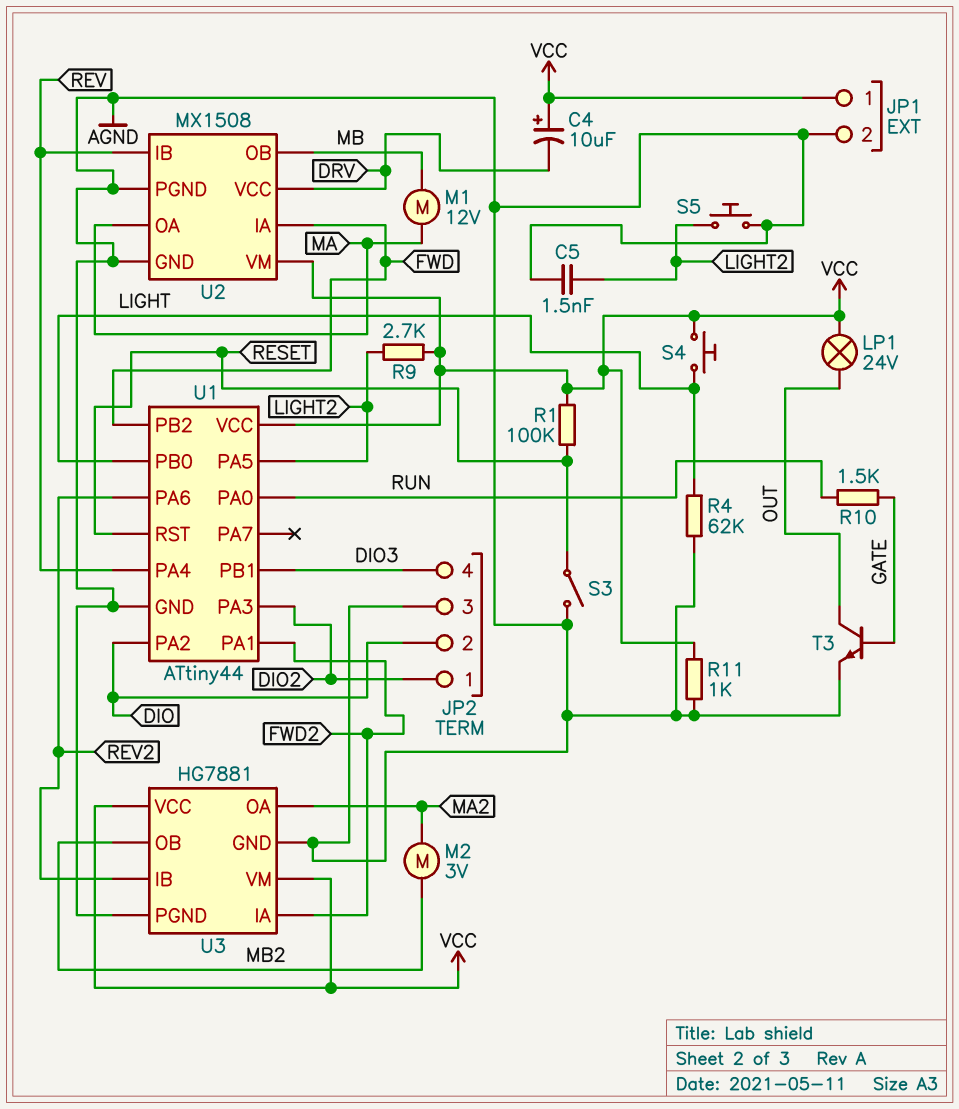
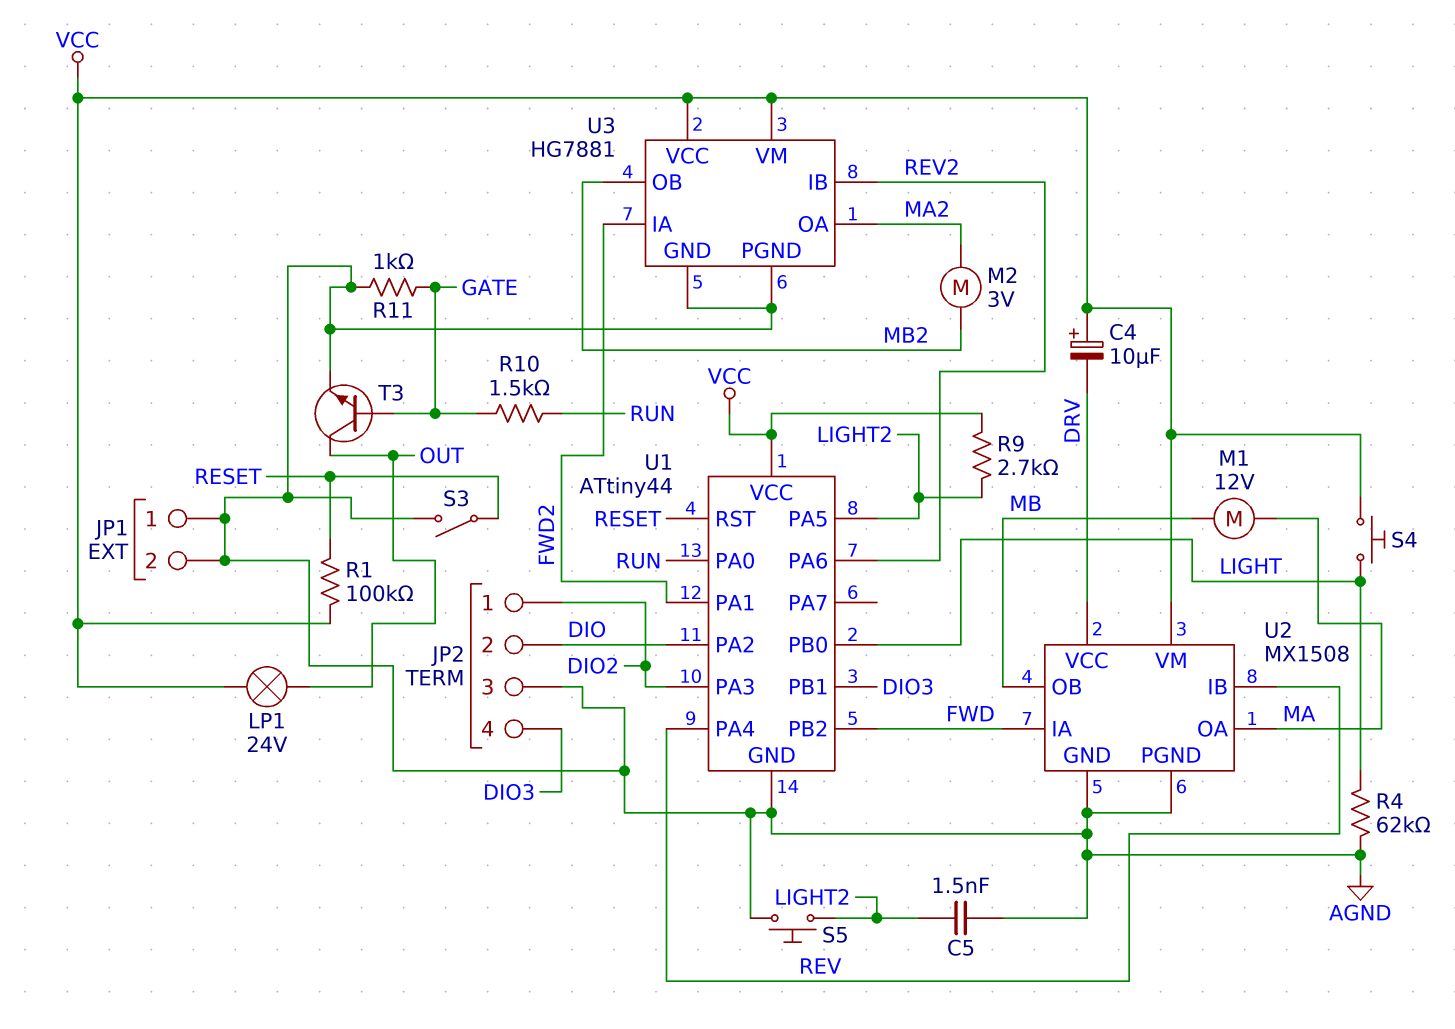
JP1 pin 1: VCC -> AGND
R11: 1k (AGND, VCC) -> 1k (AGND, GATE)

